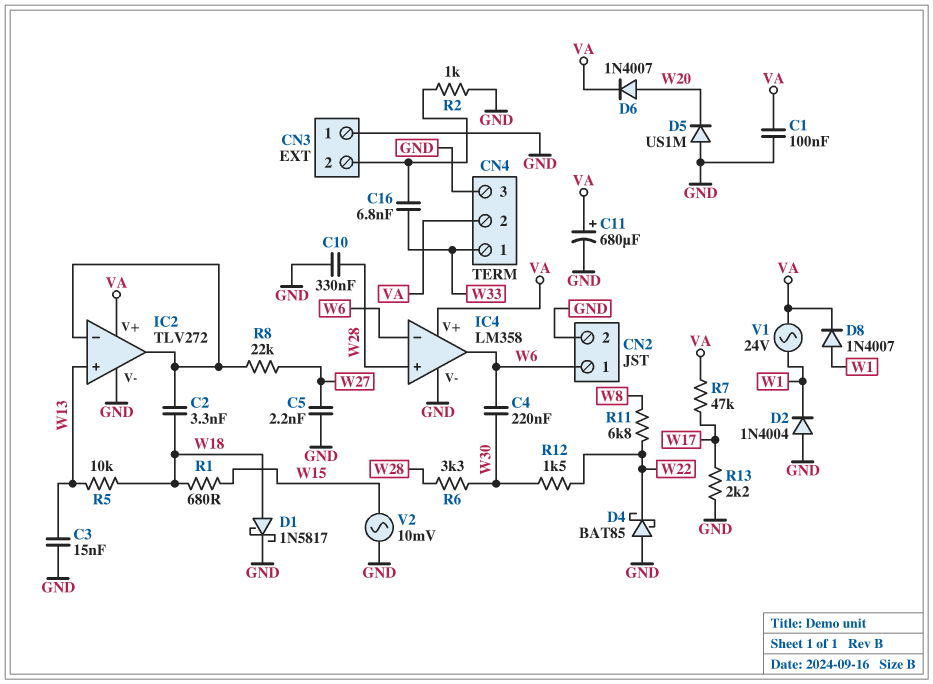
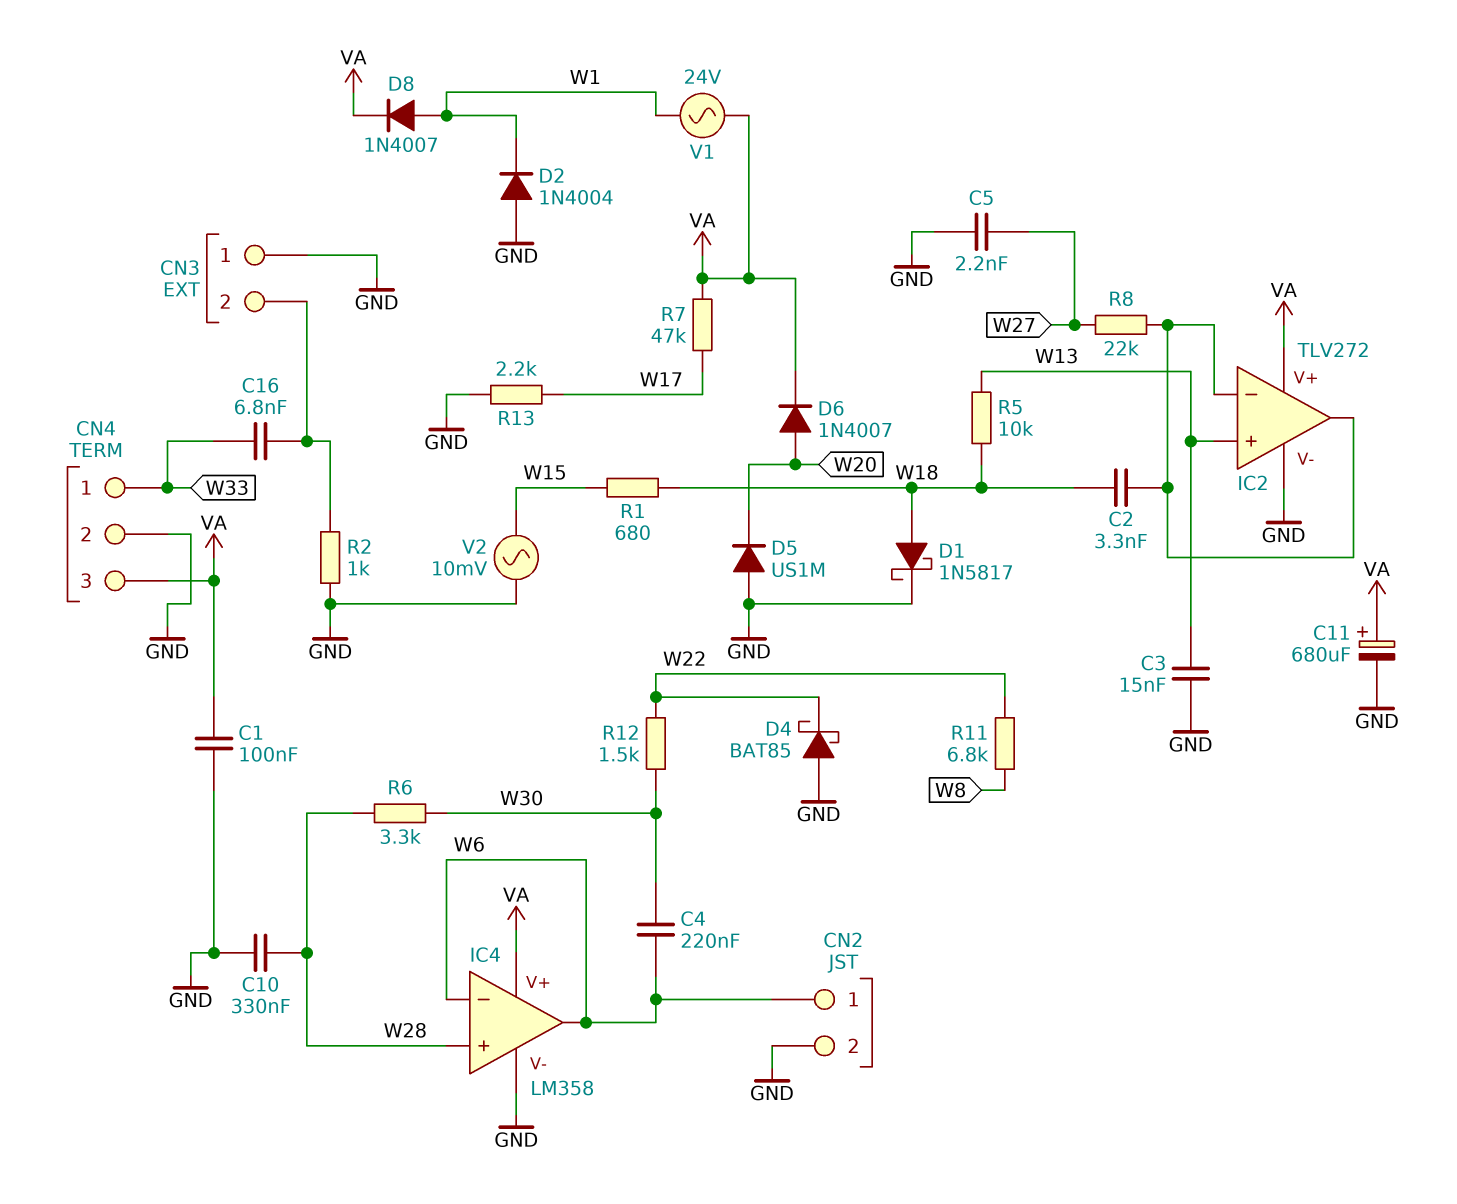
CN4 pin 2: VA -> GND
CN4 pin 3: GND -> VA

